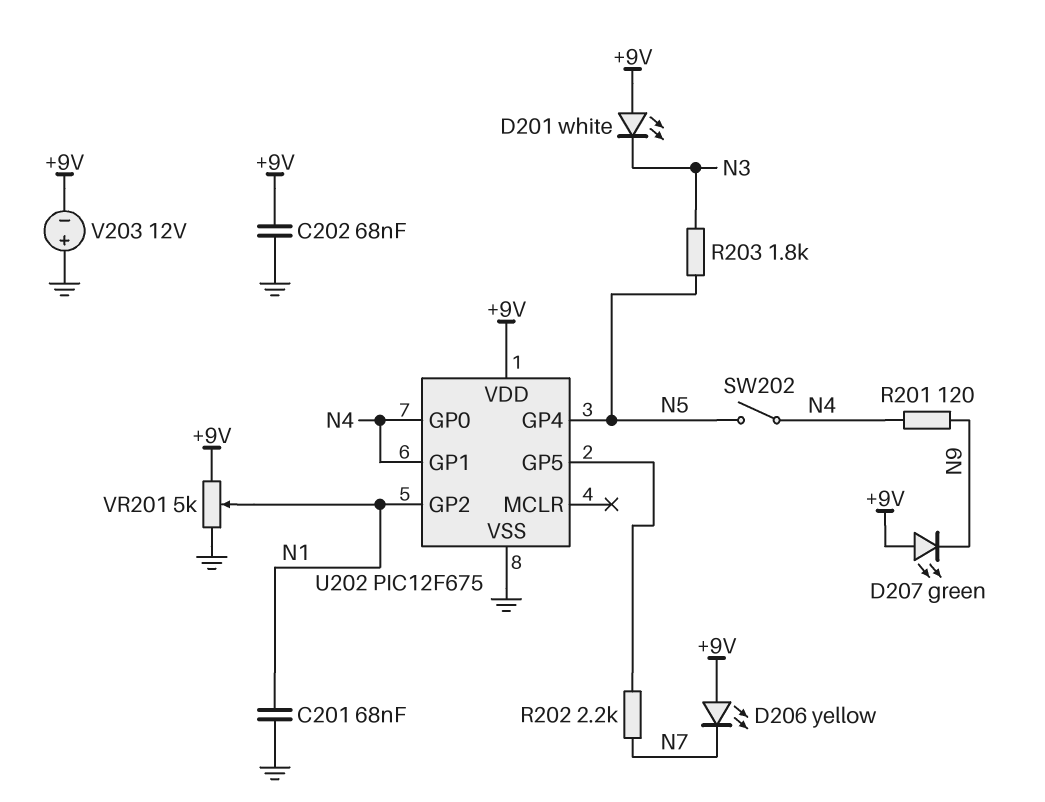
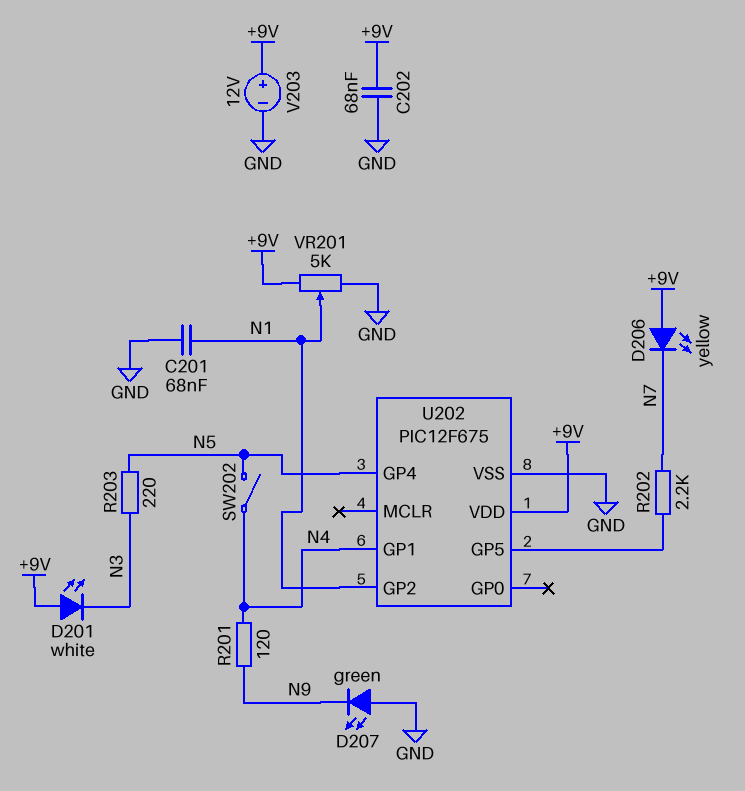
D207: LED green (A +9V, K N9) -> LED green (A GND, K N9)
R203: 1.8k (N3, N5) -> 220 (N3, N5)
U202 pin GP0: N4 -> none
V203: 12V (plus GND, minus +9V) -> 12V (plus +9V, minus GND)

